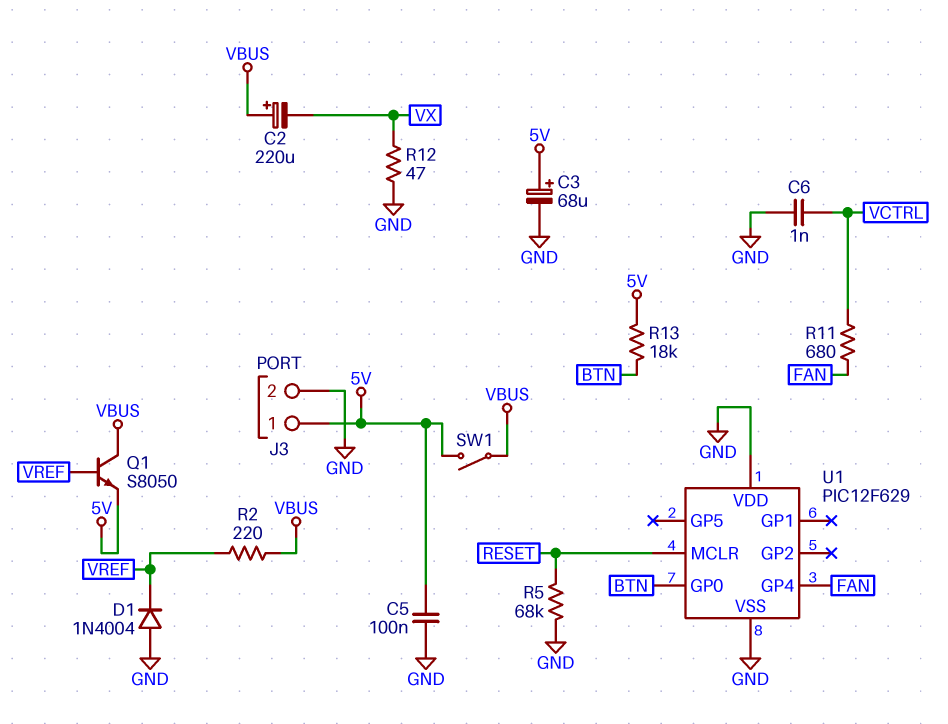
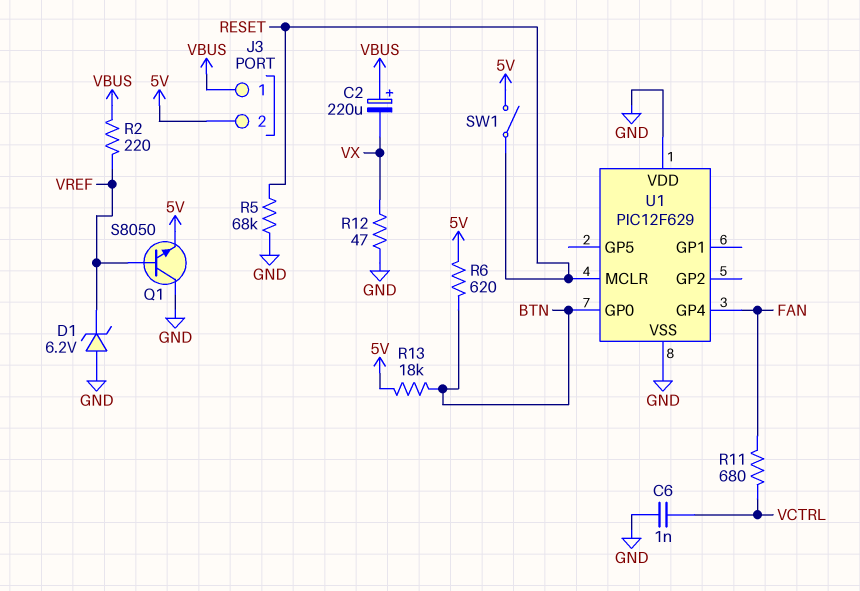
C3: 68uF (plus 5V, minus GND) -> none
C5: 100nF (5V, GND) -> none
D1: diode 1N4004 (A GND, K VREF) -> zener 6.2V (A GND, K VREF)
J3 pin 1: 5V -> VBUS
J3 pin 2: GND -> 5V
Q1: NPN S8050 (B VREF, C VBUS, E 5V) -> NPN S8050 (B VREF, C GND, E 5V)
R6: none -> 620 (5V, BTN)
SW1: switch (5V, VBUS) -> switch (5V, RESET)

